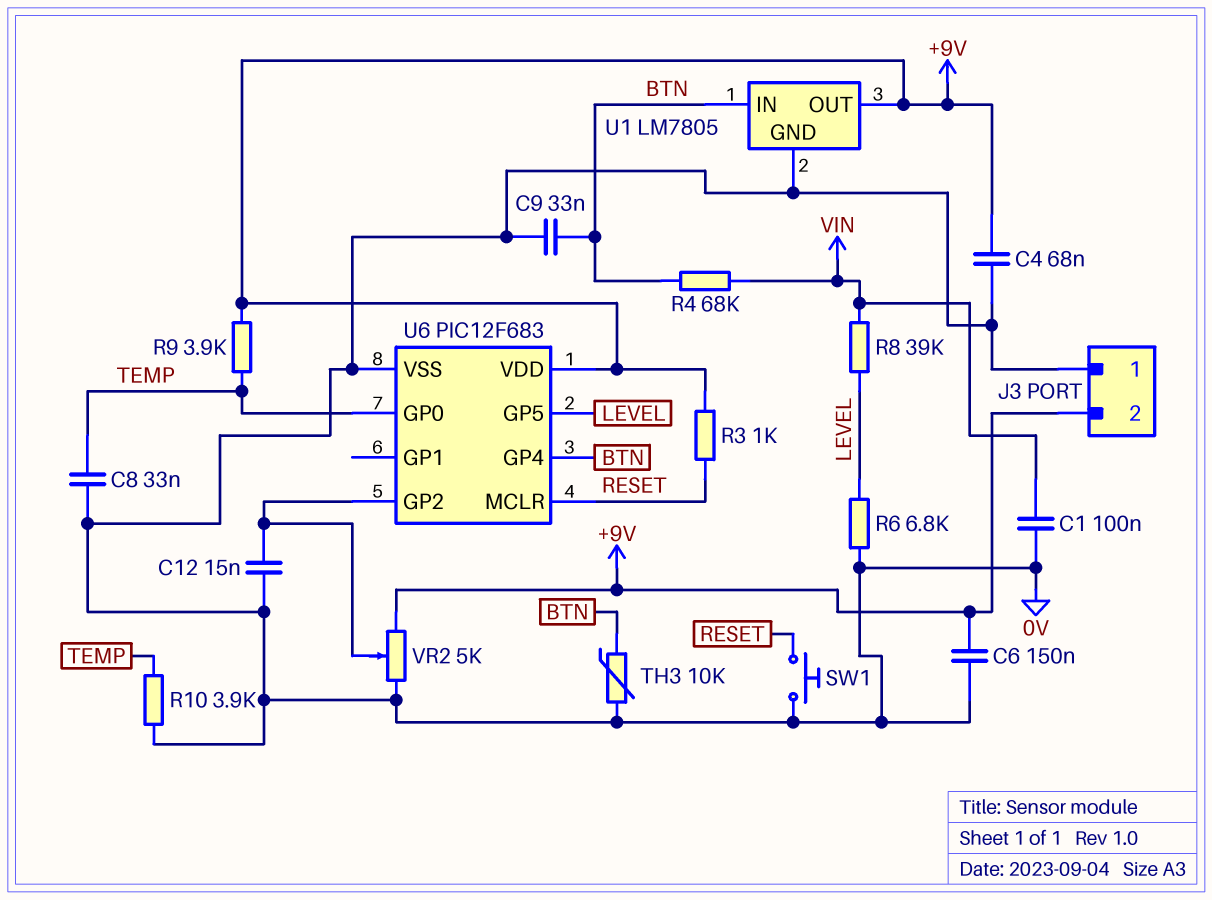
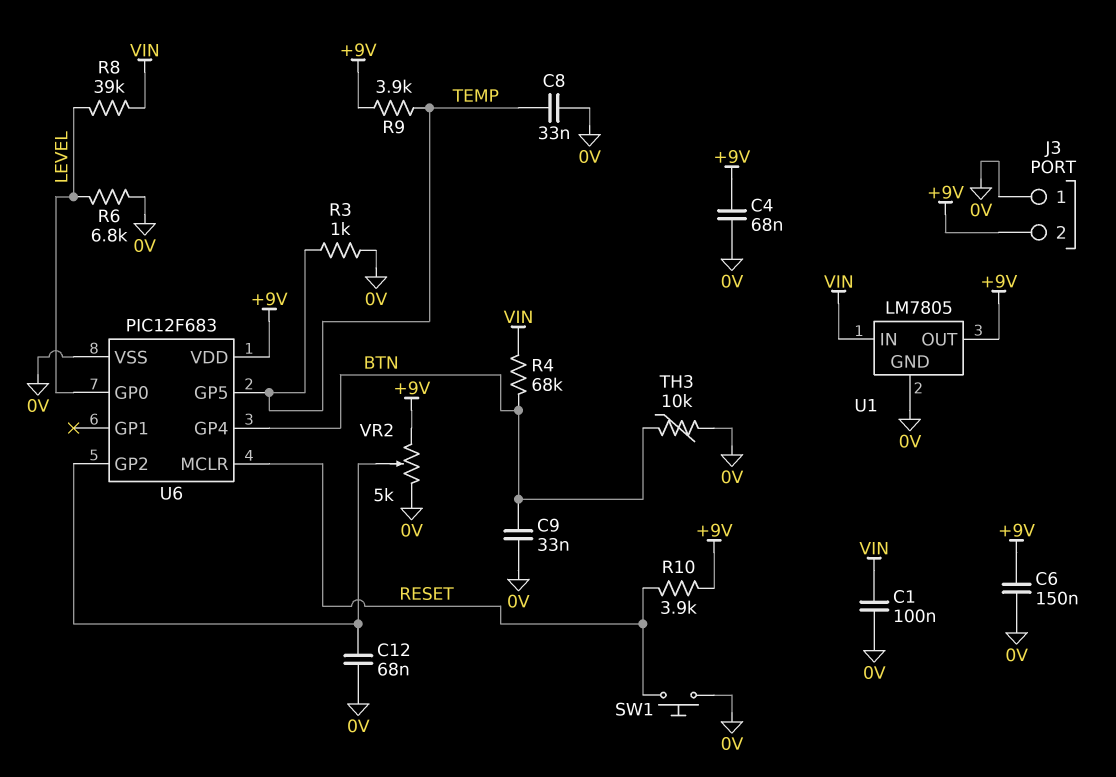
C12: 15nF (0V, U6/GP2) -> 68nF (0V, U6/GP2)
R3: 1k (+9V, RESET) -> 1k (0V, TEMP)
R10: 3.9k (0V, TEMP) -> 3.9k (+9V, RESET)
U1 pin IN: BTN -> VIN
U6 pin GP0: TEMP -> LEVEL
U6 pin GP5: LEVEL -> TEMP

